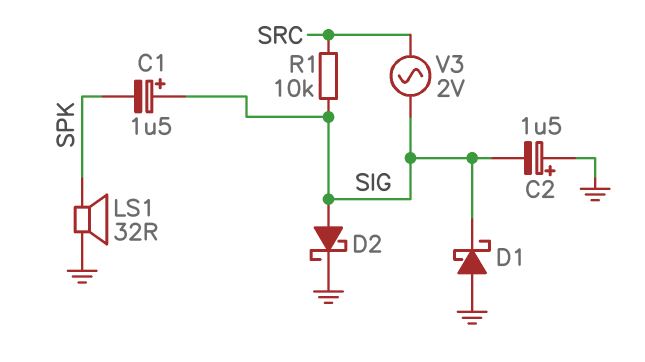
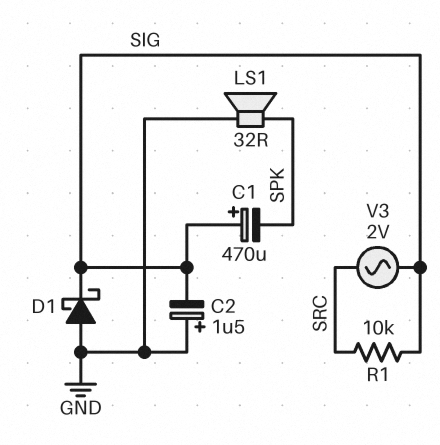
C1: 1.5uF (plus SIG, minus SPK) -> 470uF (plus SIG, minus SPK)
D2: schottky (A SIG, K GND) -> none

